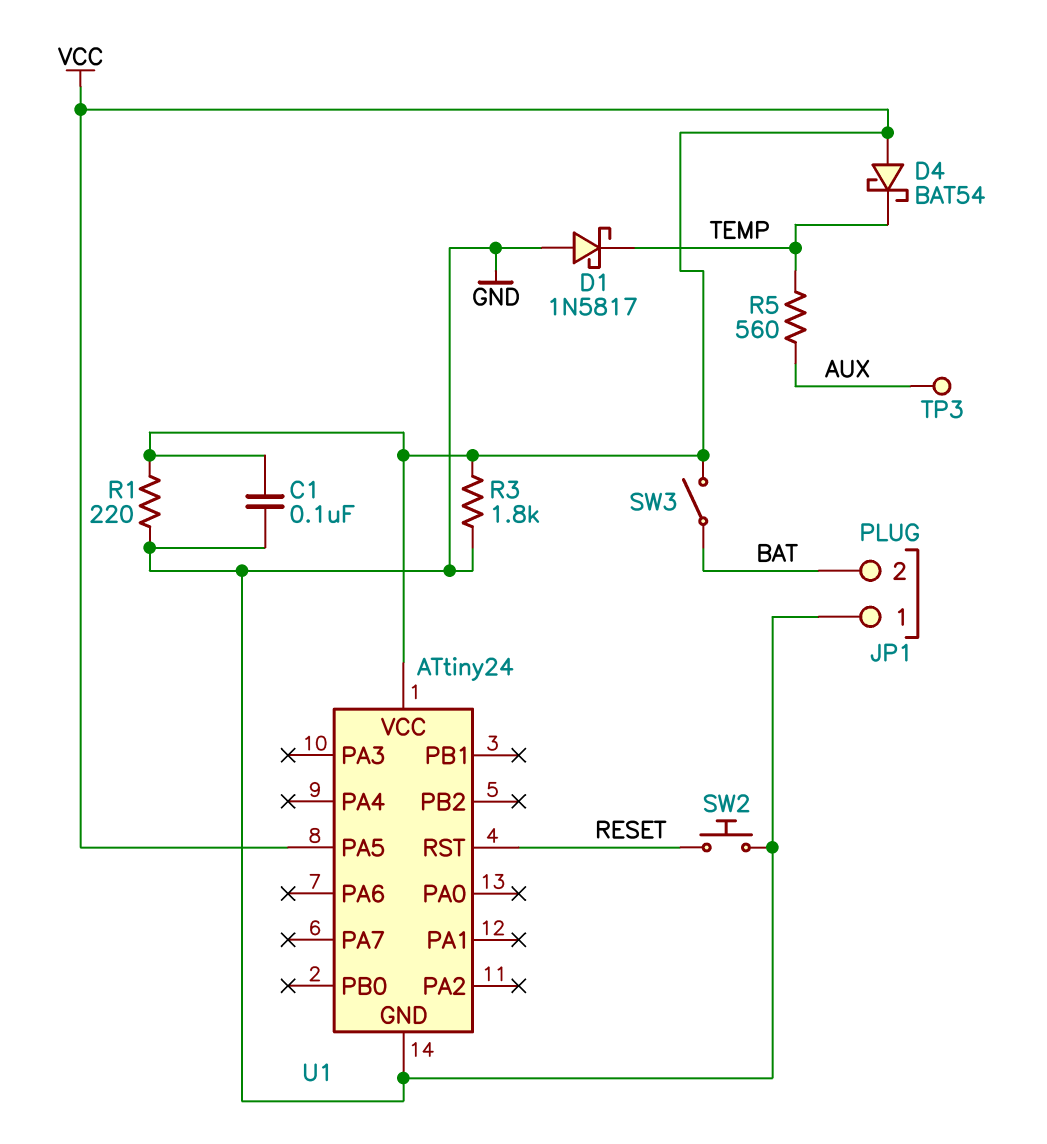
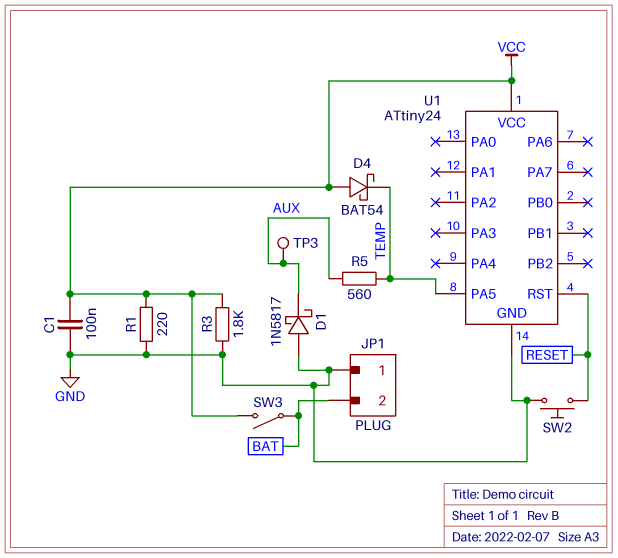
D1: schottky 1N5817 (A GND, K TEMP) -> schottky 1N5817 (A GND, K AUX)
U1 pin PA5: VCC -> TEMP

